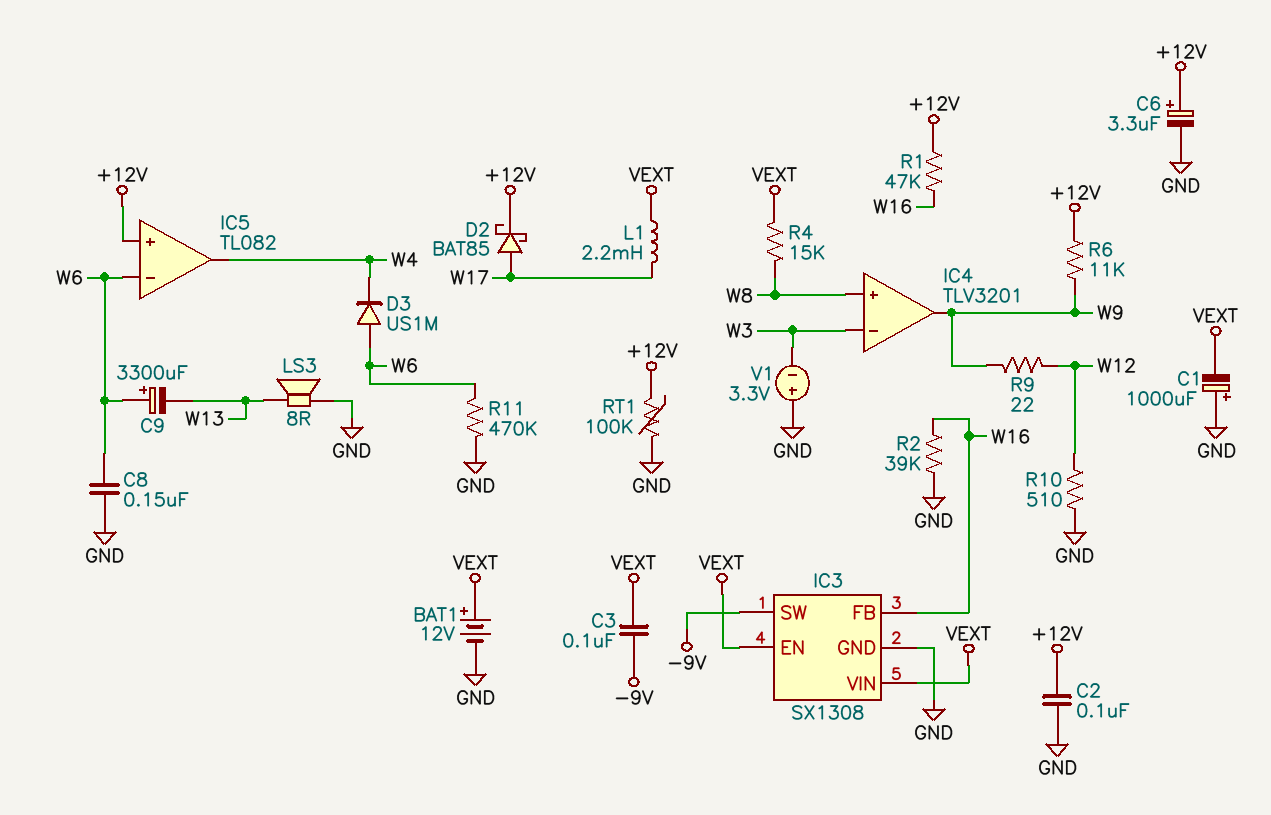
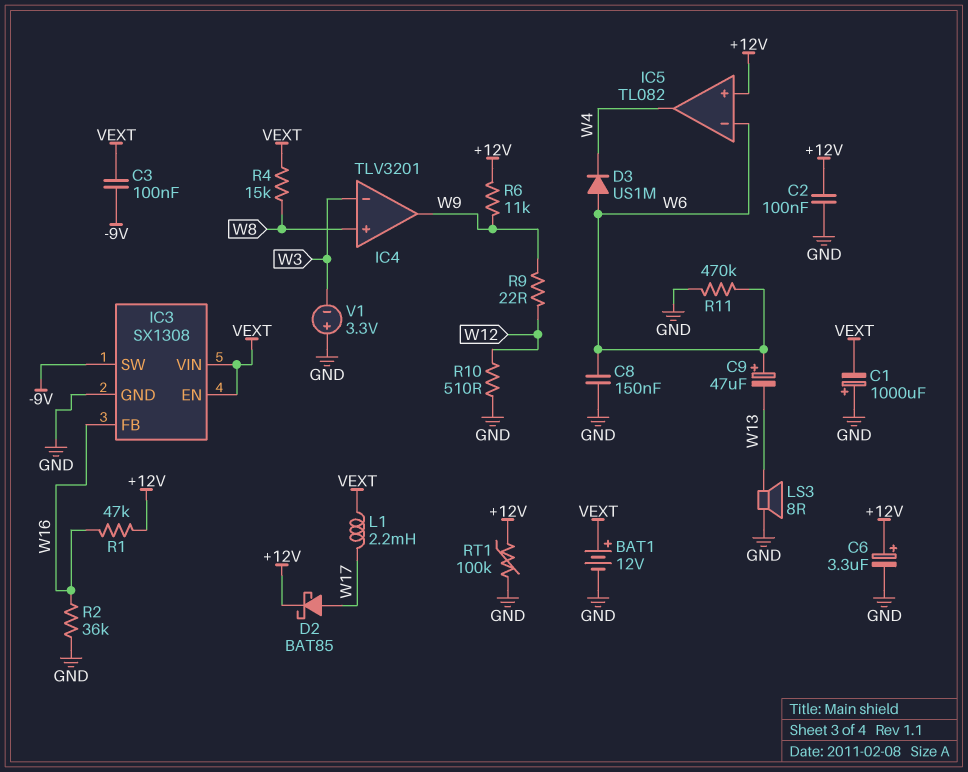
C9: 3300uF (plus W6, minus W13) -> 47uF (plus W6, minus W13)
R2: 39k (GND, W16) -> 36k (GND, W16)

